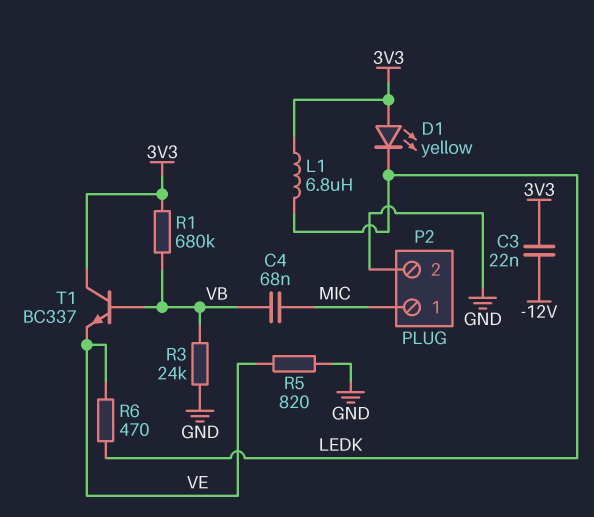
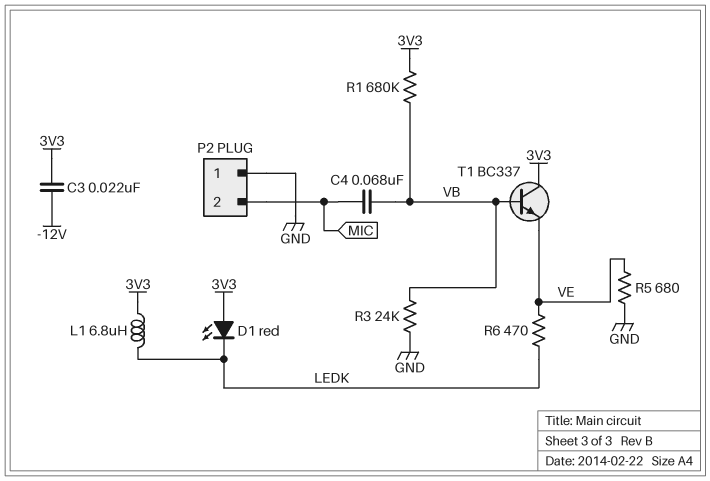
D1: LED yellow (A 3V3, K LEDK) -> LED red (A 3V3, K LEDK)
P2 pin 1: MIC -> GND
P2 pin 2: GND -> MIC
R5: 820 (GND, VE) -> 680 (GND, VE)

